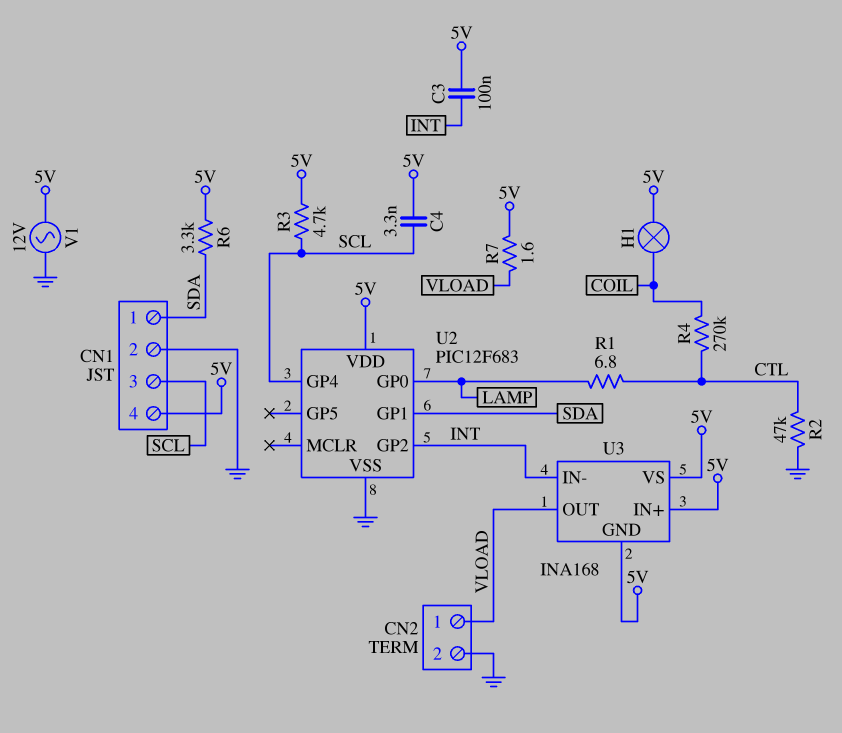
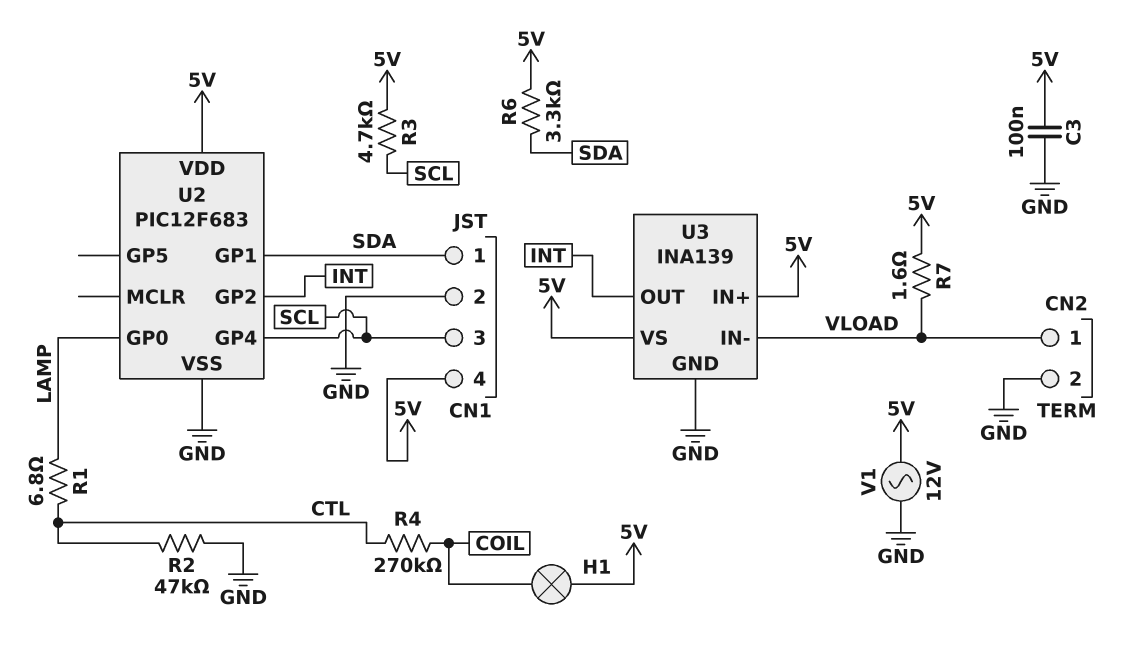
C3: 100nF (5V, INT) -> 100nF (5V, GND)
C4: 3.3nF (5V, SCL) -> none
U3: INA168 -> INA139
U3 pin GND: 5V -> GND
U3 pin IN-: INT -> VLOAD
U3 pin OUT: VLOAD -> INT

